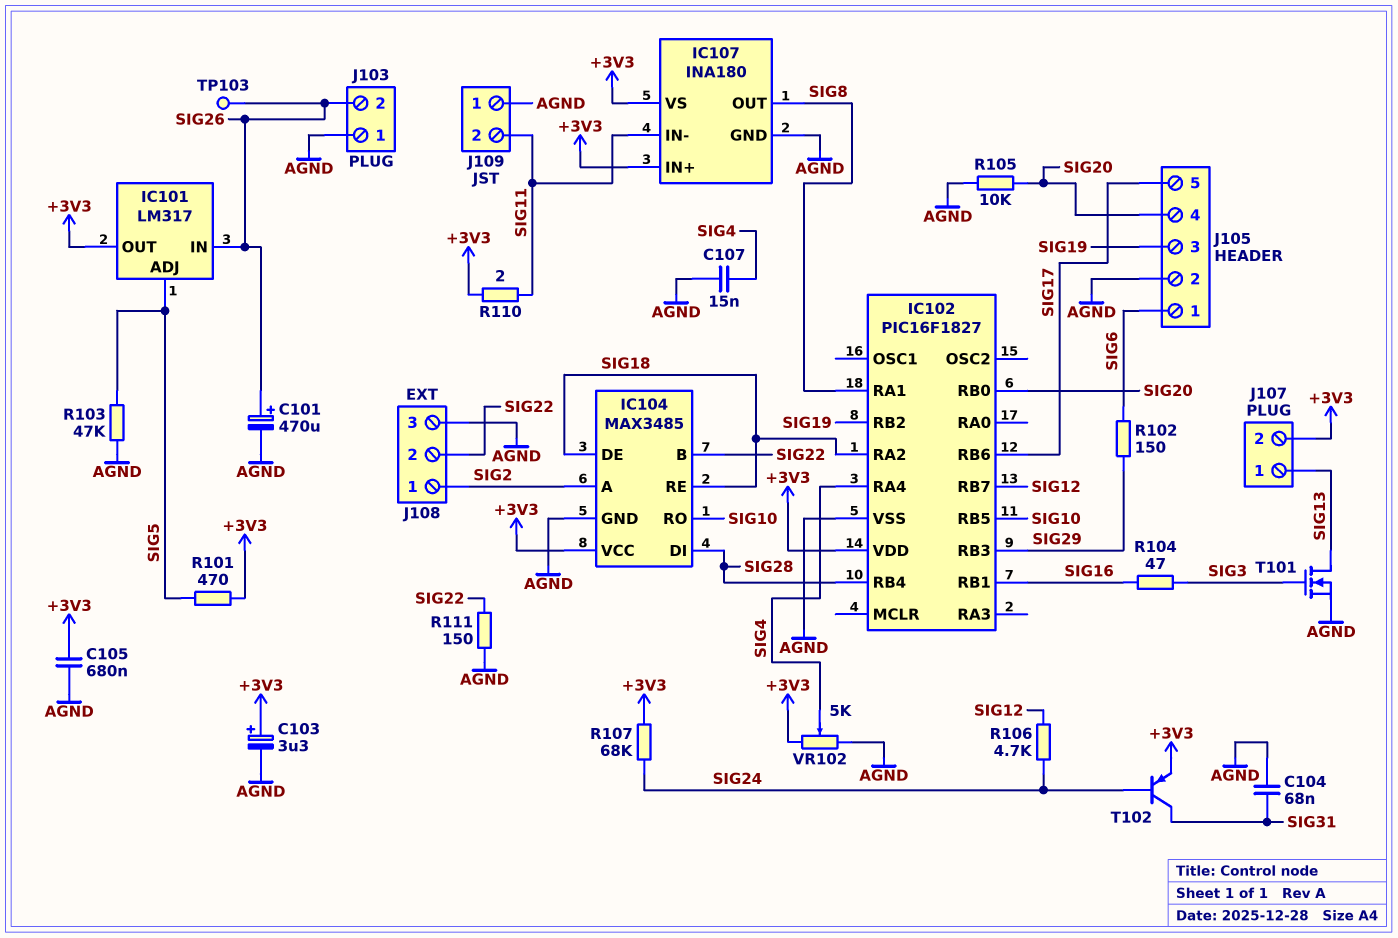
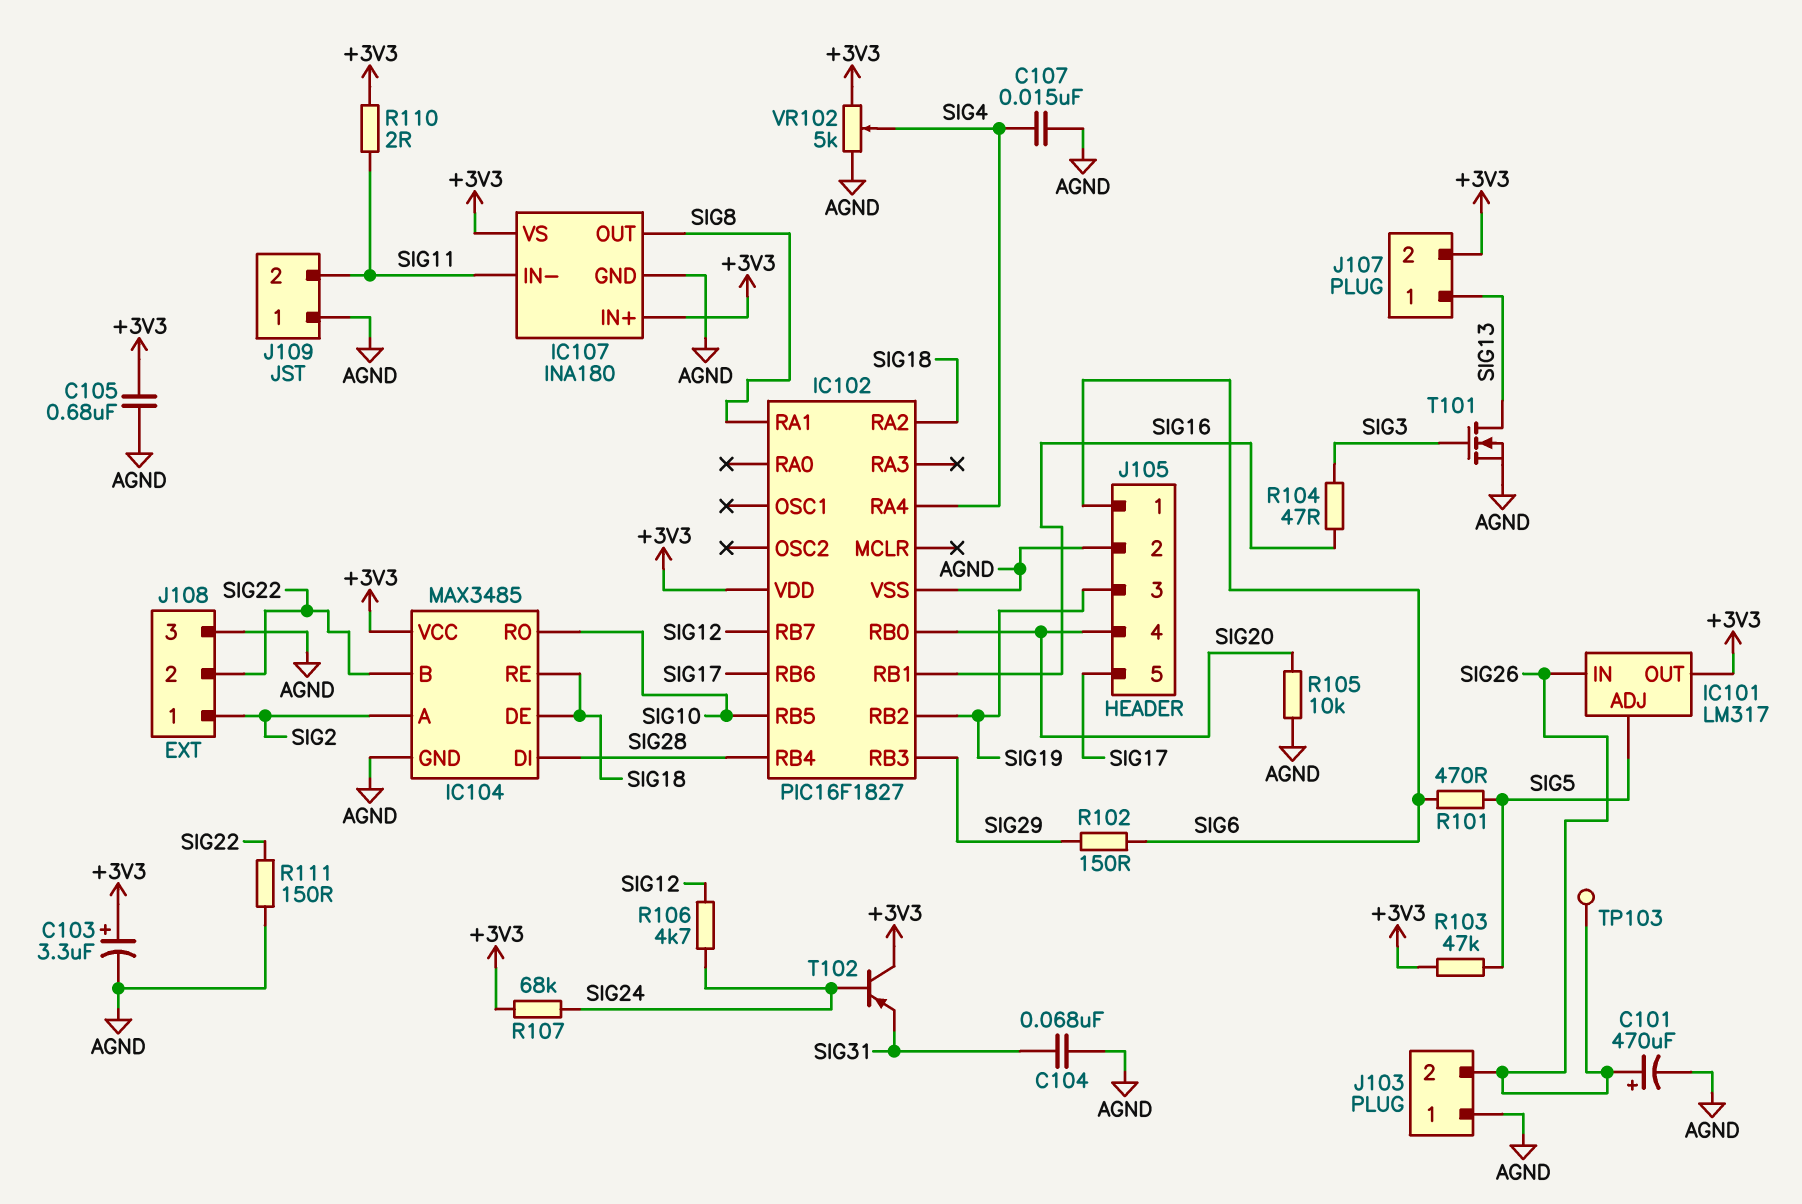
R101: 470 (+3V3, SIG5) -> 470 (SIG5, SIG6)
R103: 47k (AGND, SIG5) -> 47k (+3V3, SIG5)
T102: PNP (B SIG24, C SIG31, E +3V3) -> PNP (B SIG24, C +3V3, E SIG31)

